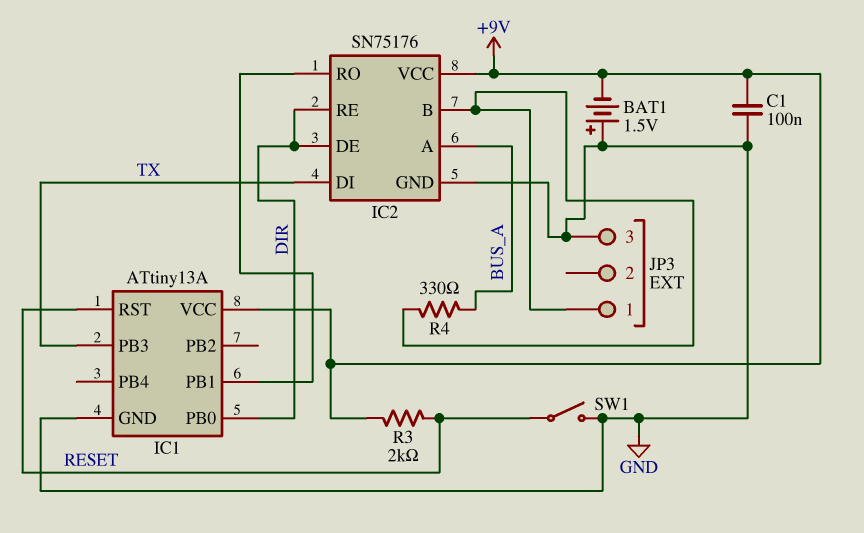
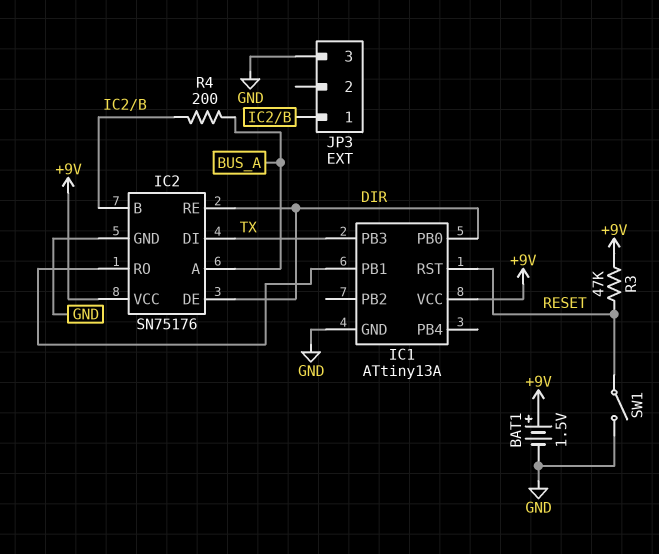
BAT1: 1.5V (plus GND, minus +9V) -> 1.5V (plus +9V, minus GND)
C1: 100nF (+9V, GND) -> none
R3: 2k (+9V, RESET) -> 47k (+9V, RESET)
R4: 330 (BUS_A, IC2/B) -> 200 (BUS_A, IC2/B)

